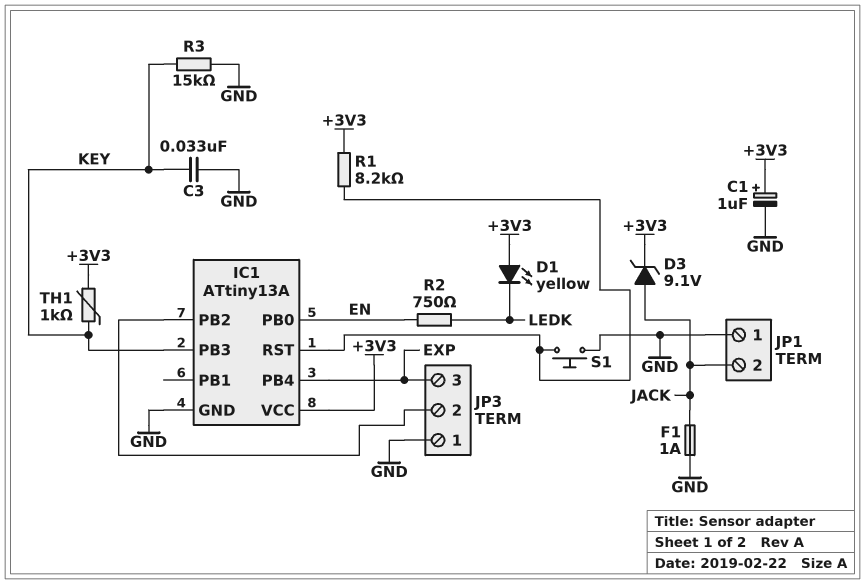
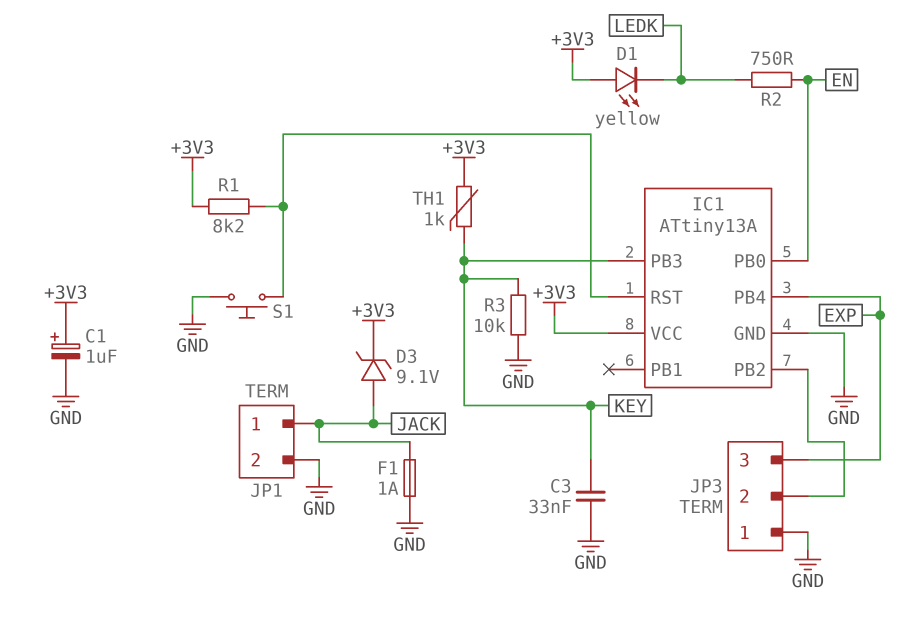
JP1 pin 1: GND -> JACK
JP1 pin 2: JACK -> GND
R3: 15k (GND, KEY) -> 10k (GND, KEY)

